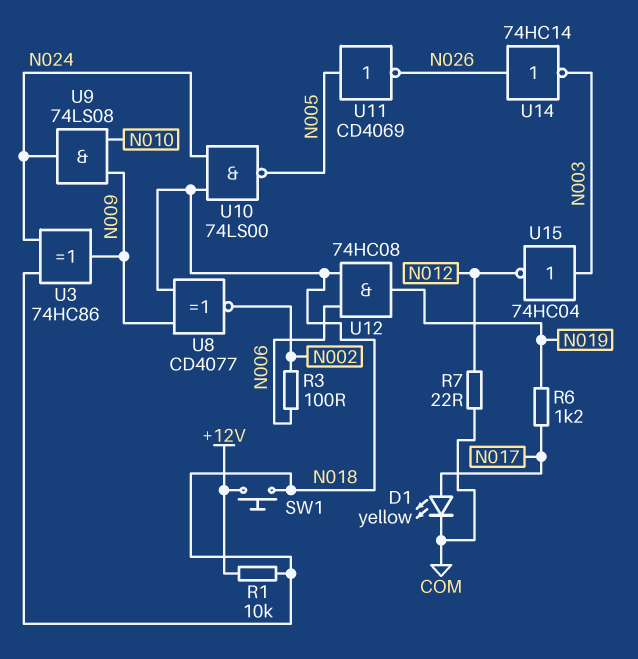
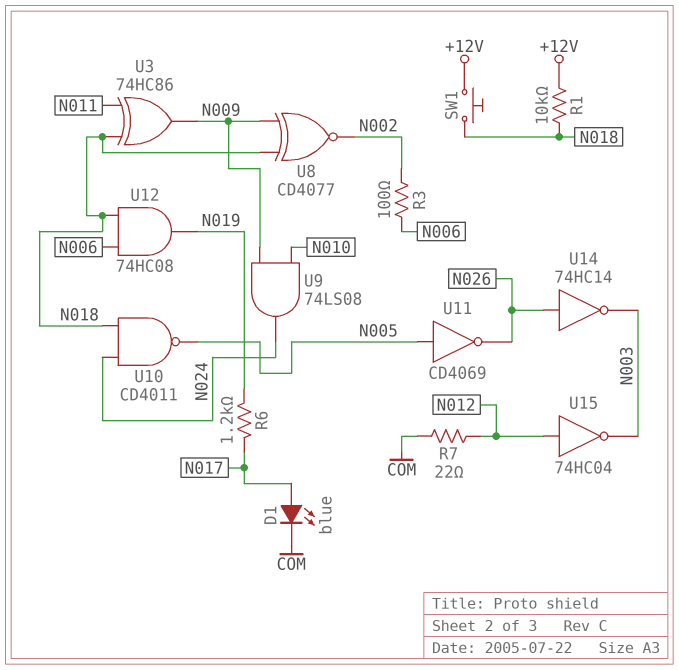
D1: LED yellow (A N017, K COM) -> LED blue (A N017, K COM)
U3: XOR 74HC86 (in N018, in N024, out N009) -> XOR 74HC86 (in N011, in N018, out N009)
U10: NAND 74LS00 (in N018, in N024, out N005) -> NAND CD4011 (in N018, in N024, out N005)
U15: NOT 74HC04 (in N003, out N012) -> NOT 74HC04 (in N012, out N003)

